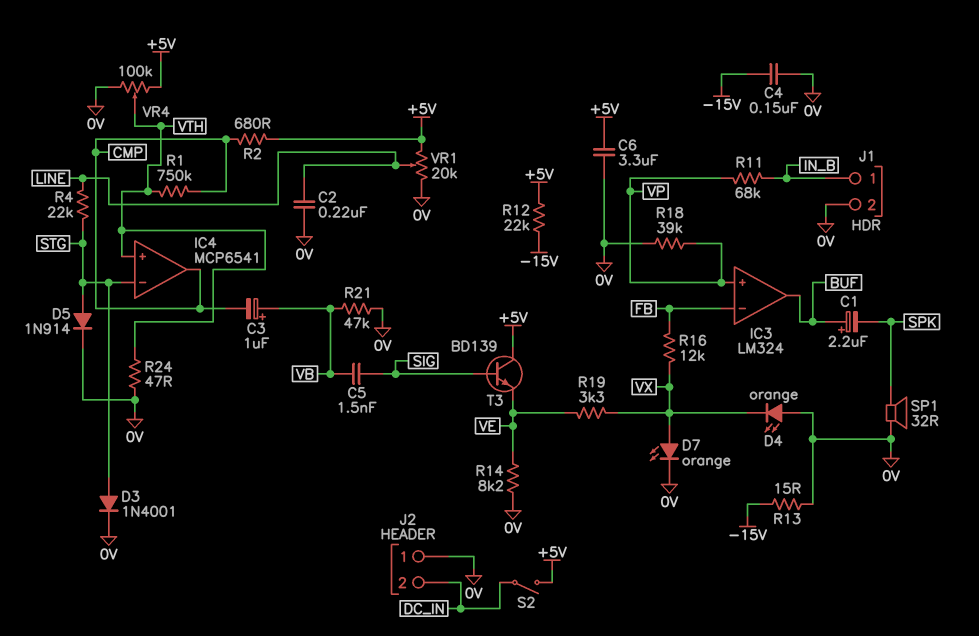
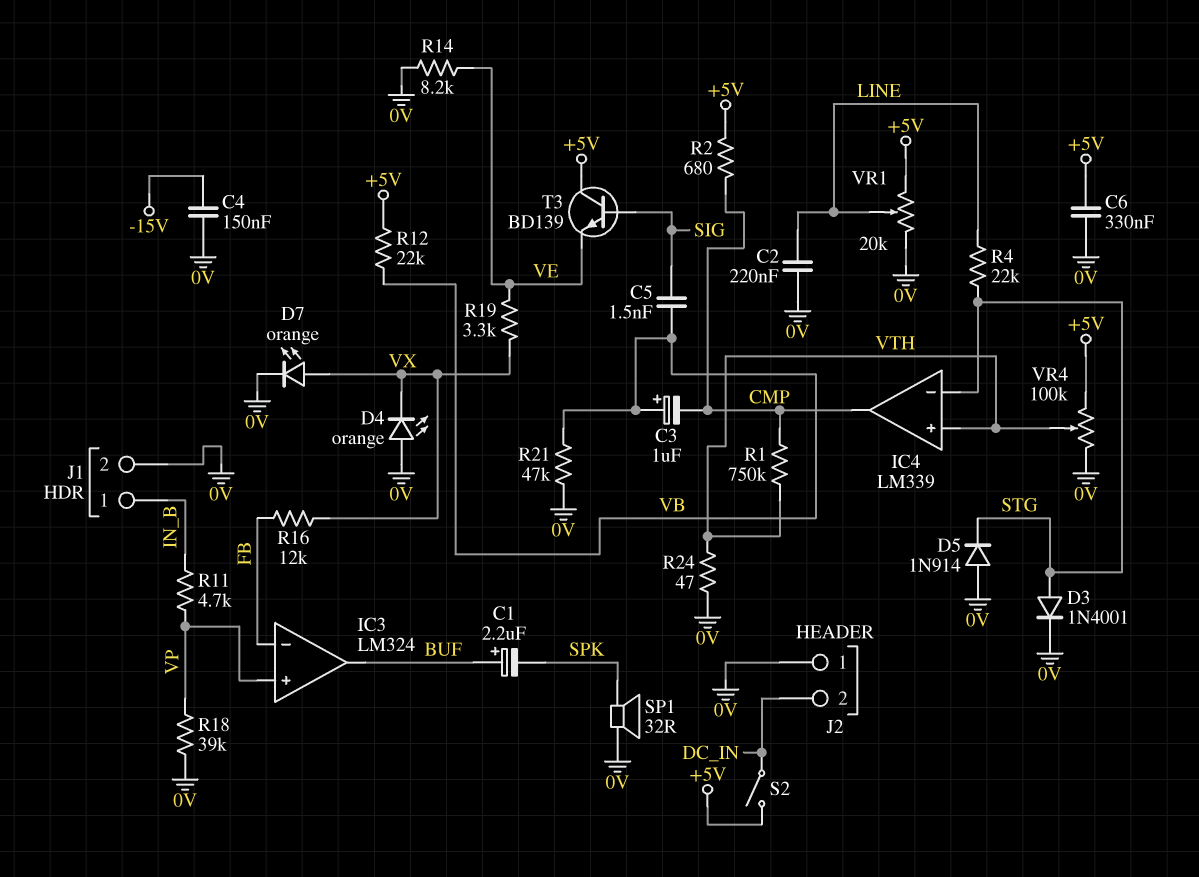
C6: 3.3uF (+5V, 0V) -> 330nF (+5V, 0V)
D5: diode 1N914 (A STG, K 0V) -> diode 1N914 (A 0V, K STG)
IC4: MCP6541 -> LM339
R11: 68k (IN_B, VP) -> 4.7k (IN_B, VP)
R12: 22k (+5V, -15V) -> 22k (+5V, VB)
R13: 15 (-15V, 0V) -> none

